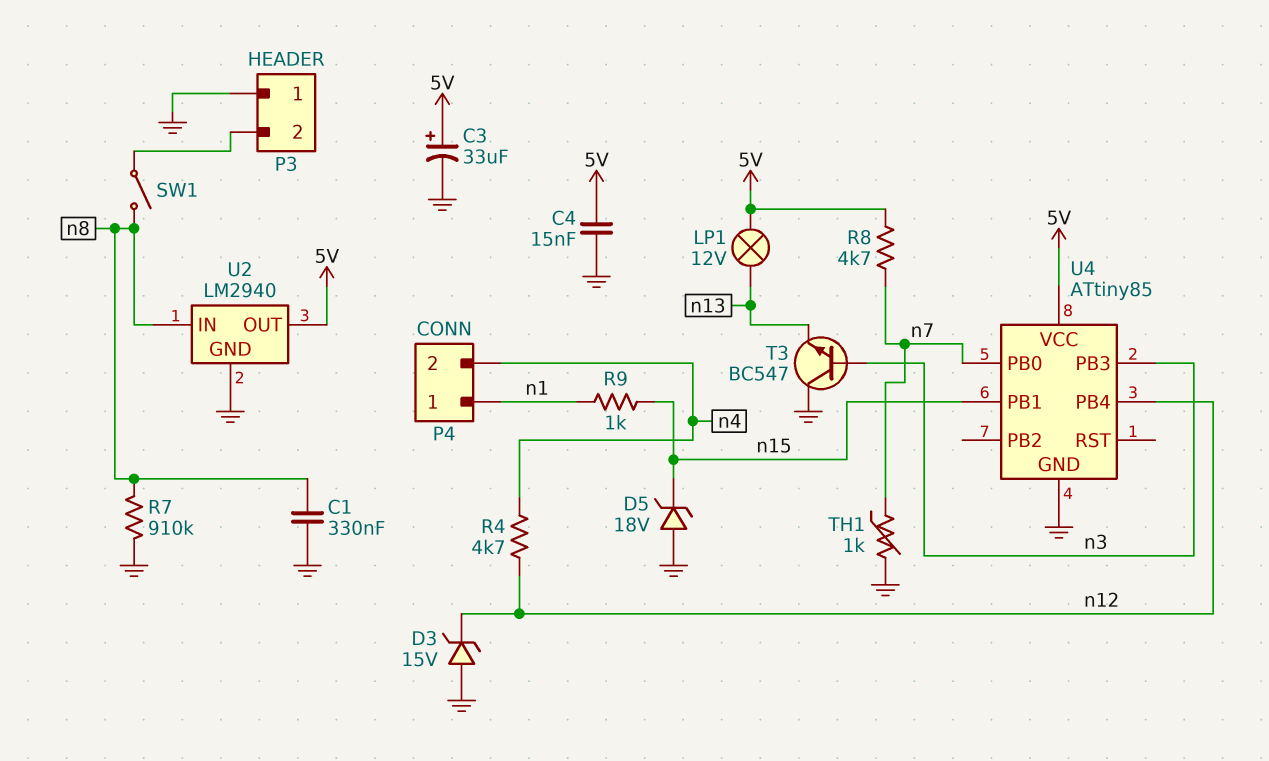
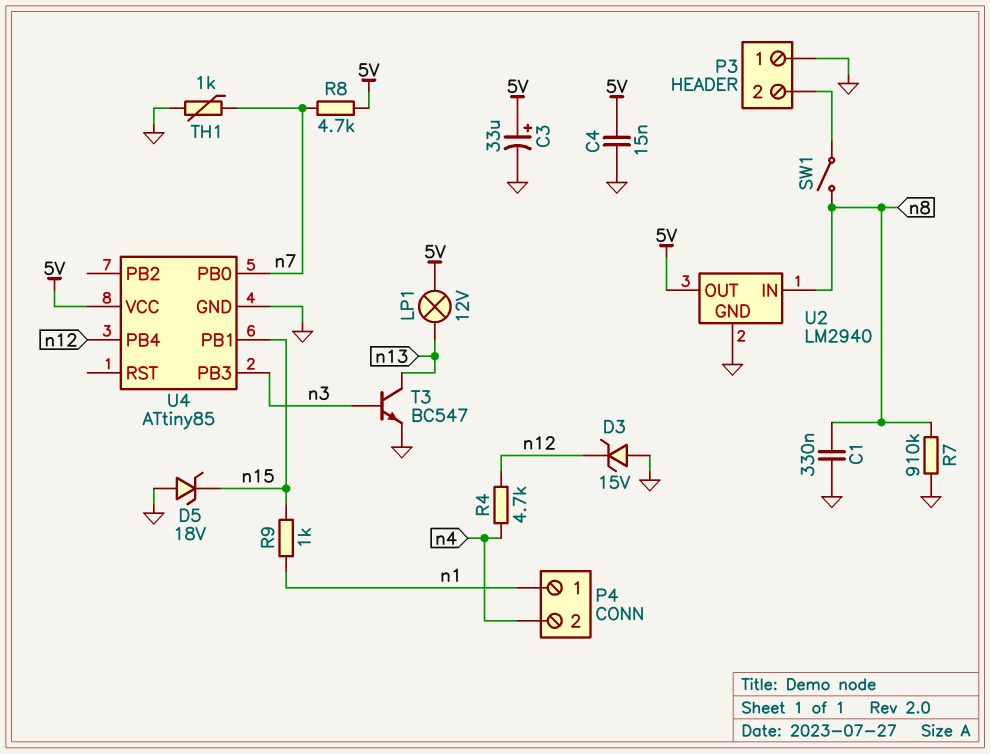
T3: NPN BC547 (B n3, C GND, E n13) -> NPN BC547 (B n3, C n13, E GND)

